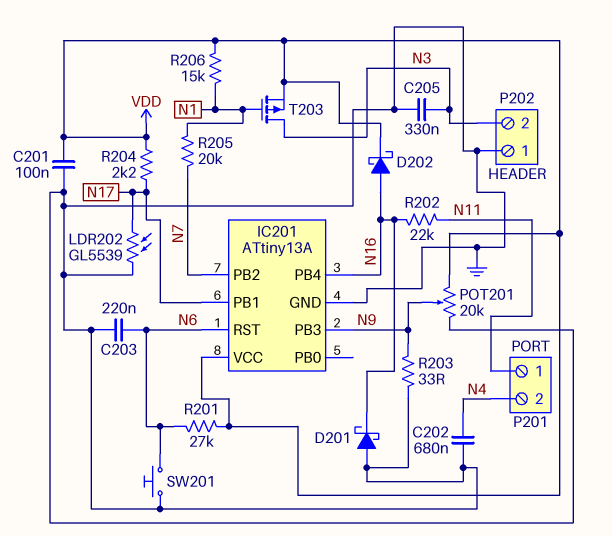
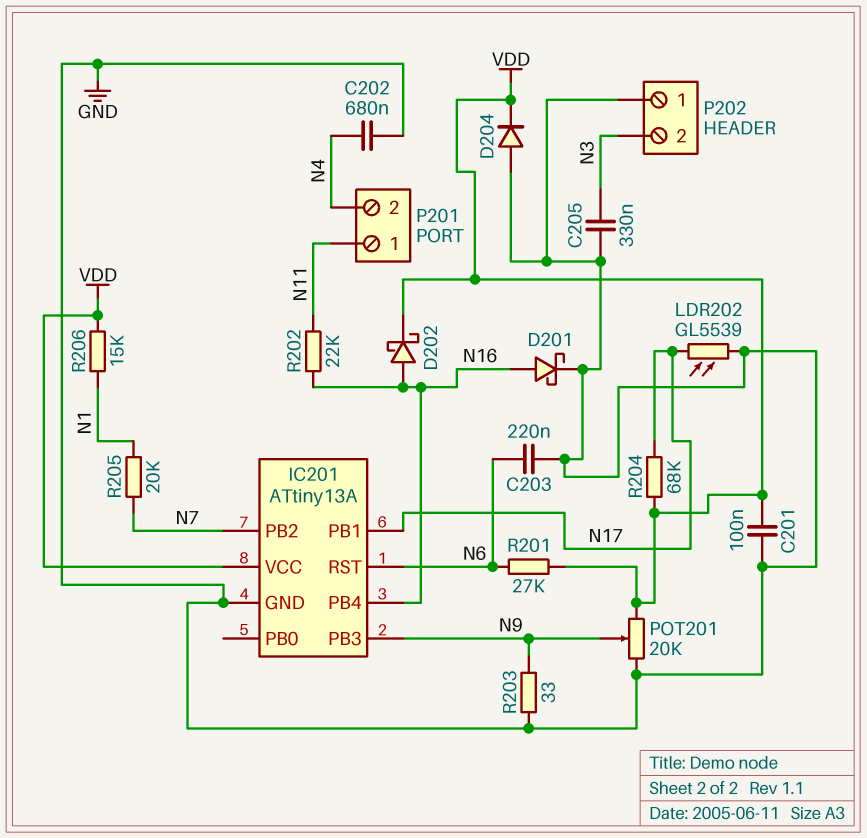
D201: schottky (A GND, K N16) -> schottky (A N16, K GND)
D204: none -> diode (A GND, K VDD)
R204: 2.2k (N17, VDD) -> 68k (N17, VDD)
SW201: button (GND, N6) -> none
T203: PMOS (G N1, D N3, S VDD) -> none

